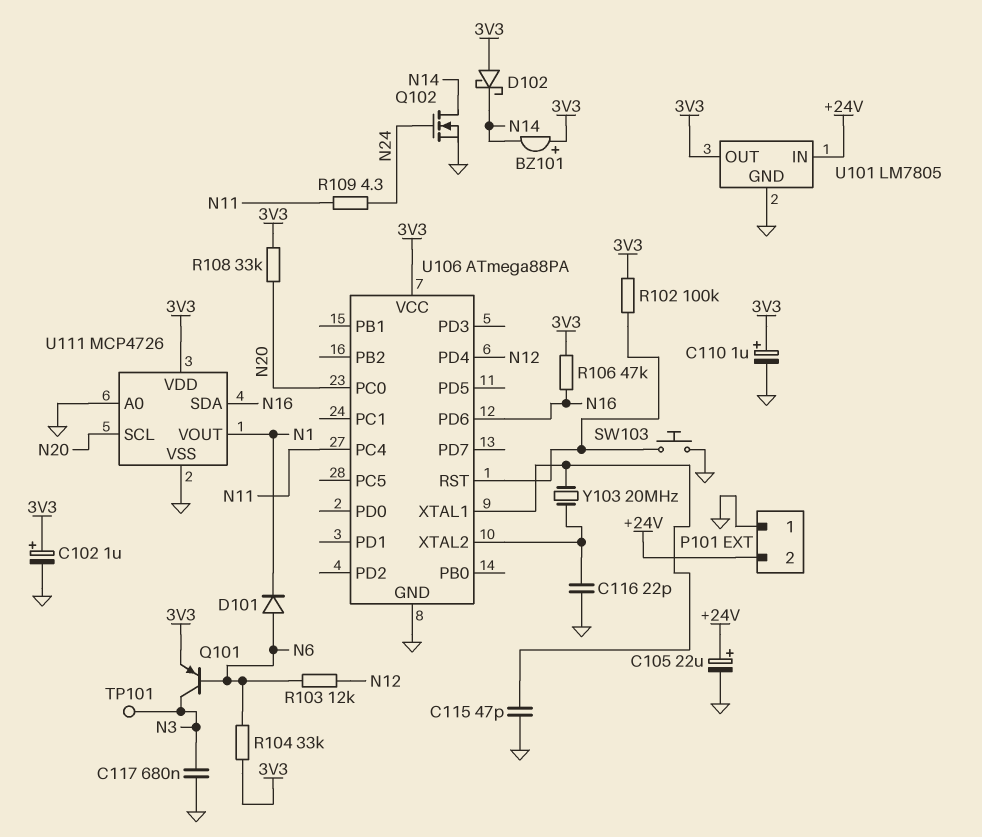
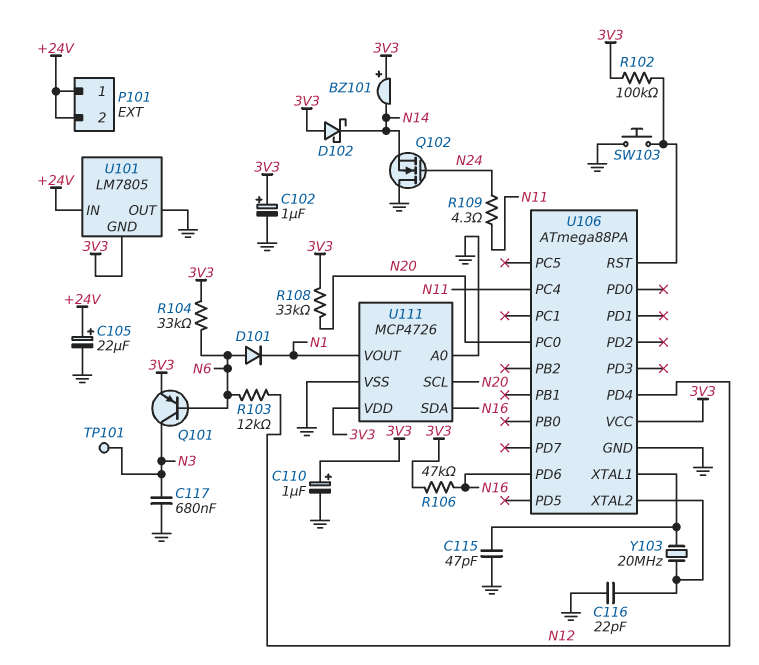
P101 pin 1: GND -> +24V
Q102: NMOS (G N24, D N14, S GND) -> NMOS (G N24, D GND, S N14)
U101 pin GND: GND -> 3V3
U101 pin OUT: 3V3 -> GND

